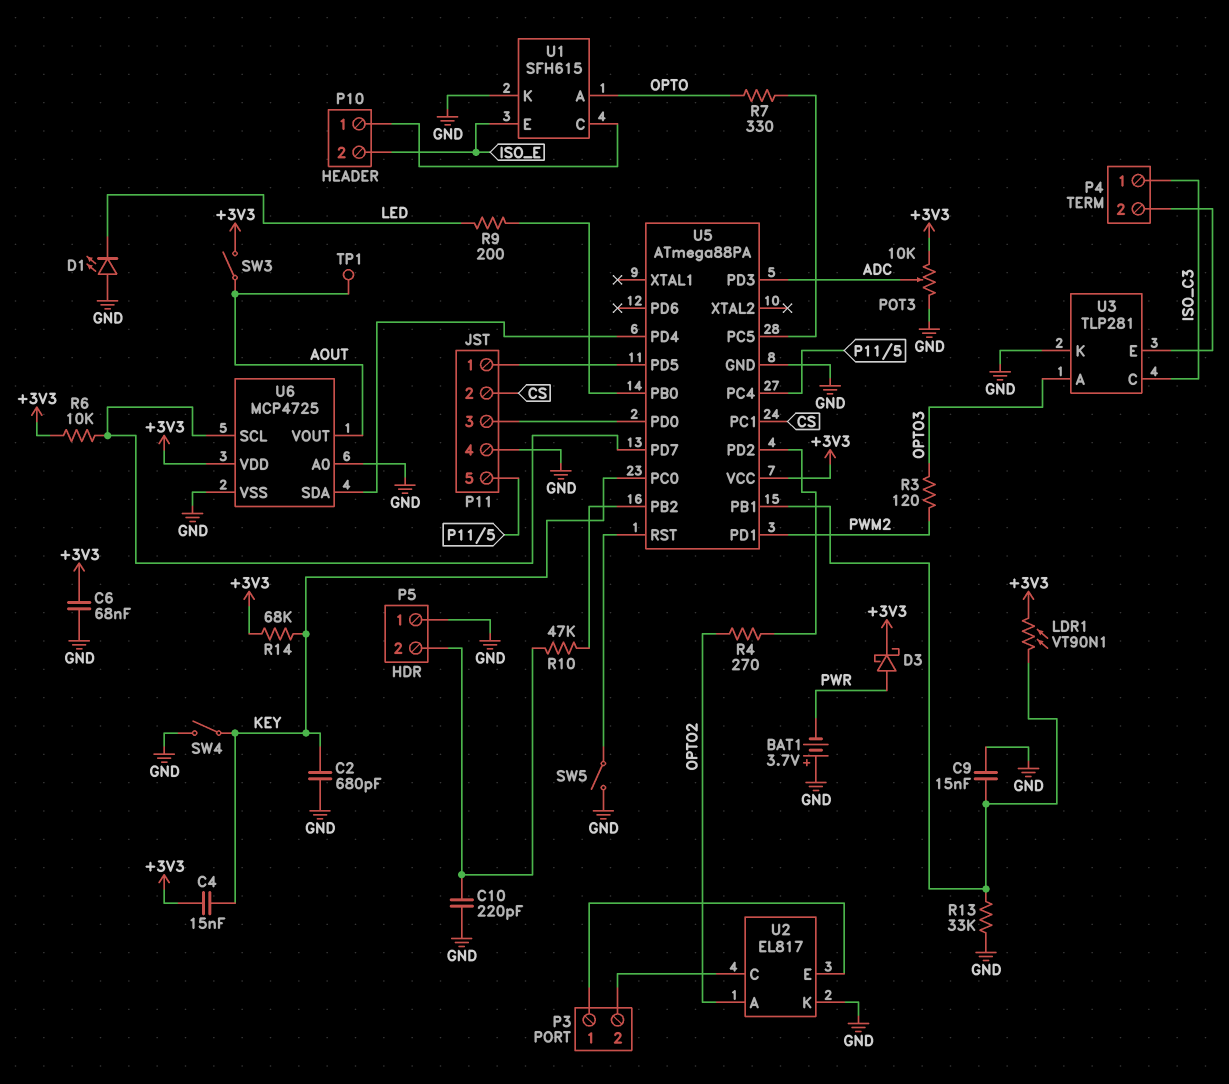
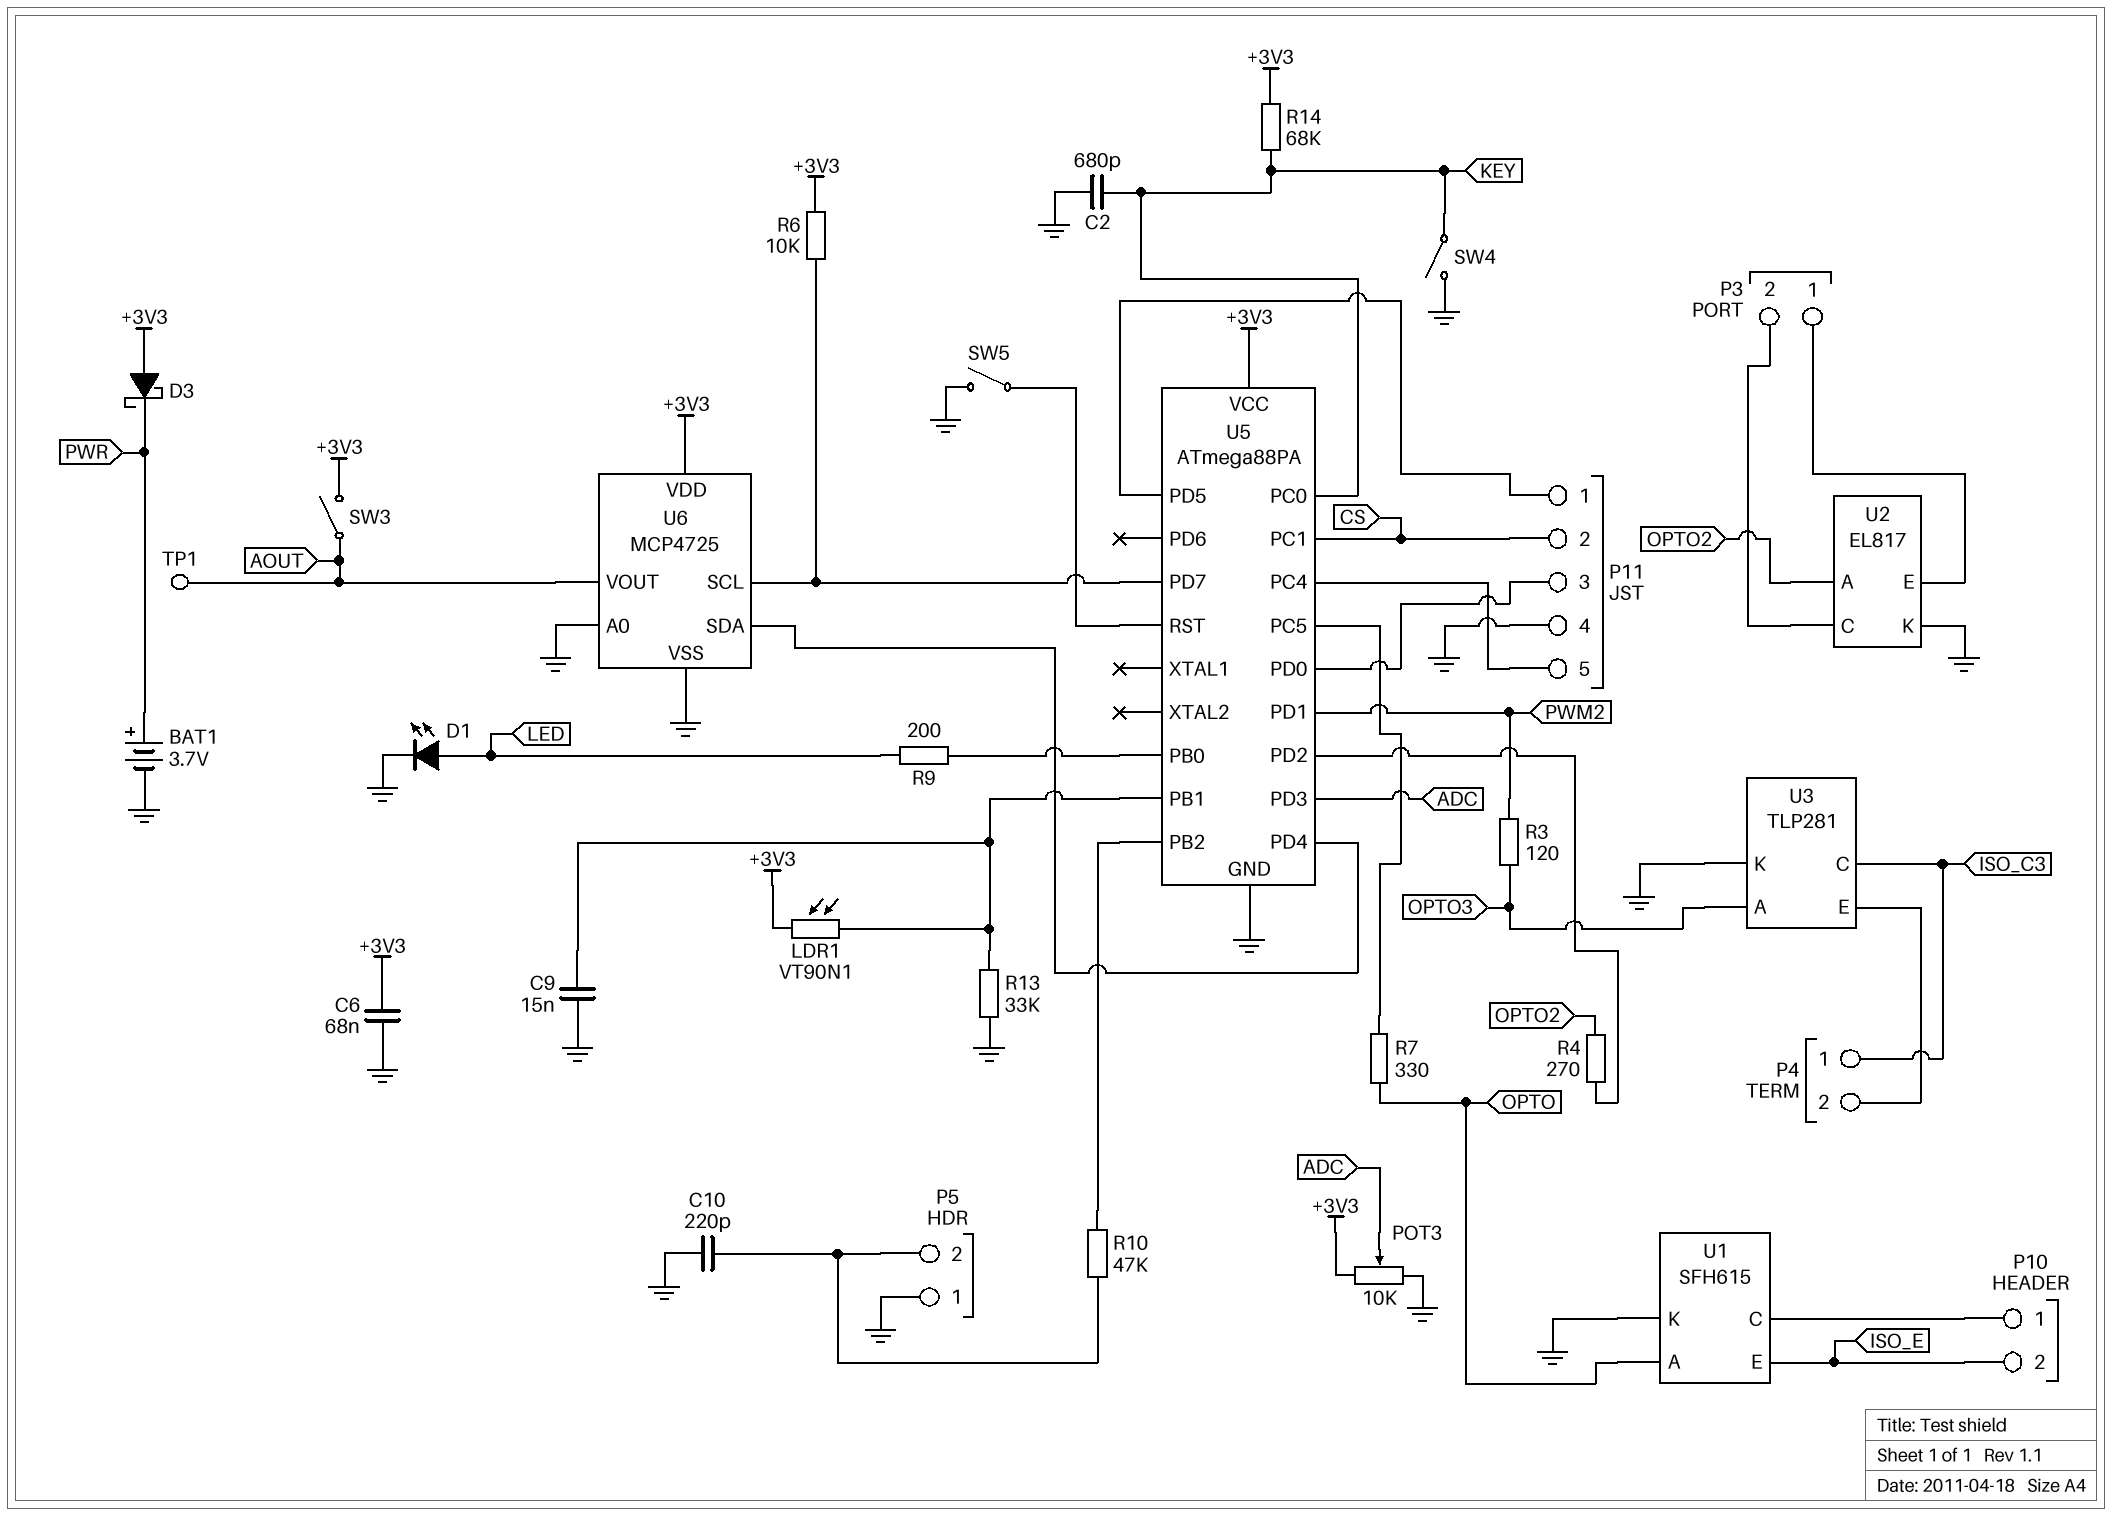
BAT1: 3.7V (plus GND, minus PWR) -> 3.7V (plus PWR, minus GND)
C4: 15nF (+3V3, KEY) -> none
D1: LED (A GND, K LED) -> LED (A LED, K GND)
D3: schottky (A PWR, K +3V3) -> schottky (A +3V3, K PWR)

